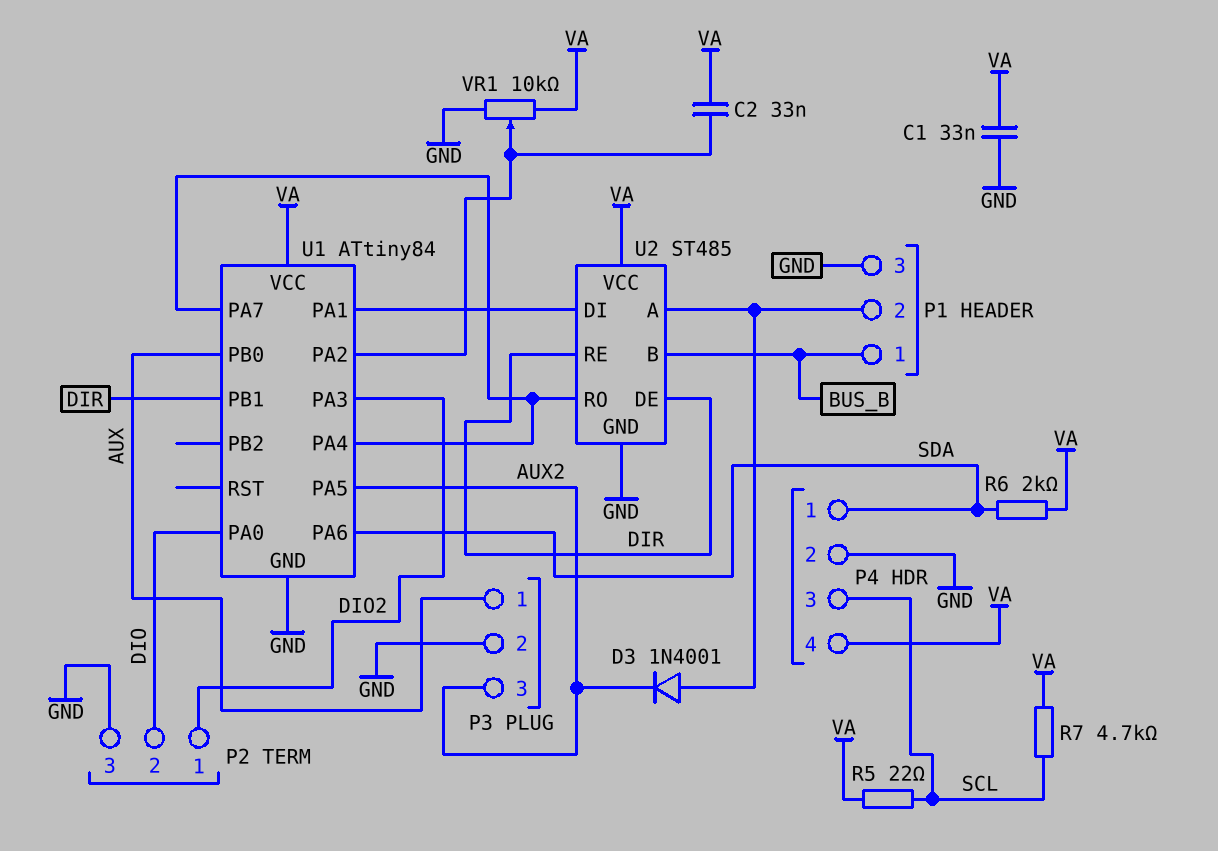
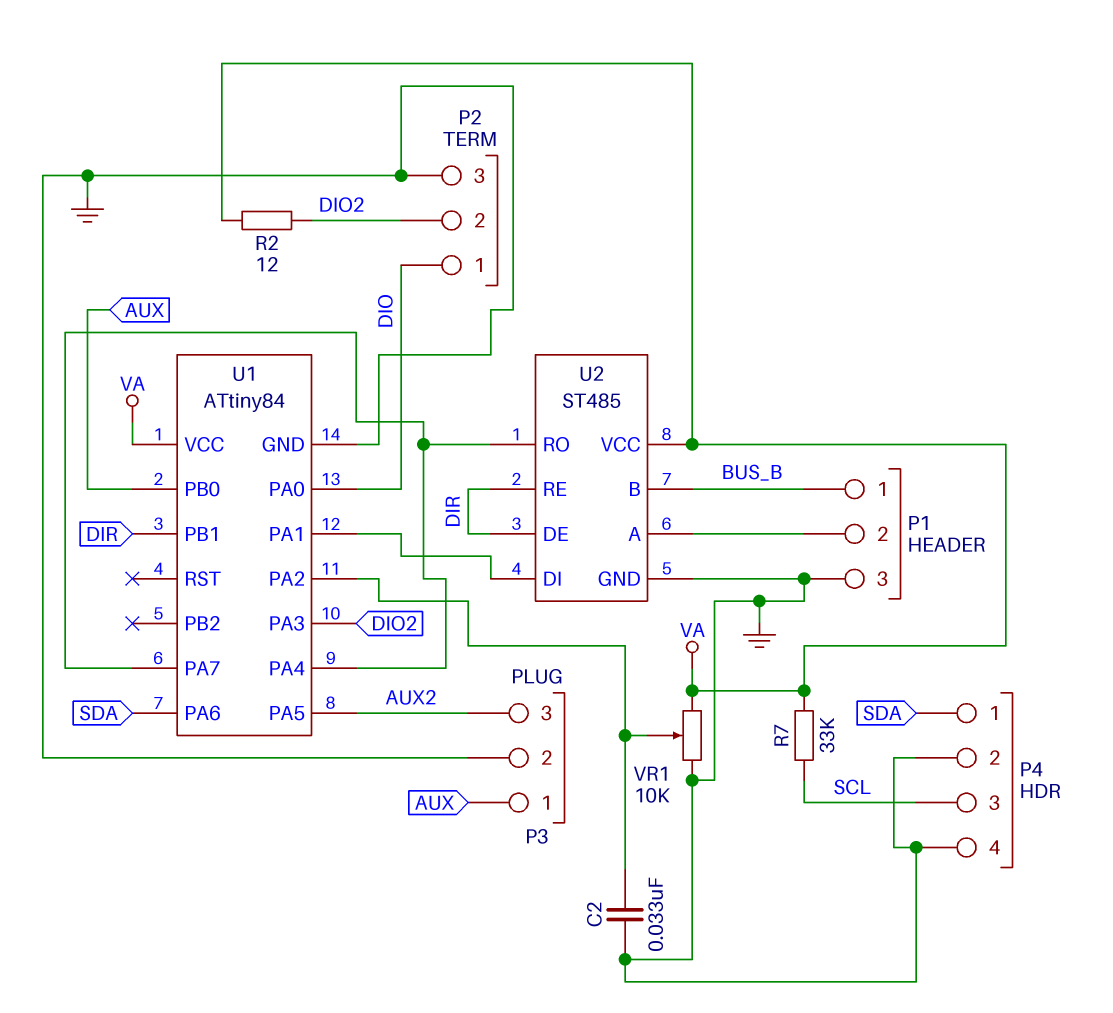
C1: 33nF (GND, VA) -> none
C2: 33nF (U1/PA2, VA) -> 33nF (GND, U1/PA2)
D3: diode 1N4001 (A P1/2, K AUX2) -> none
P2 pin 1: DIO2 -> DIO
P2 pin 2: DIO -> DIO2
P4 pin 4: VA -> GND
R2: none -> 12 (DIO2, VA)
R5: 22 (SCL, VA) -> none
R6: 2k (SDA, VA) -> none
R7: 4.7k (SCL, VA) -> 33k (SCL, VA)

